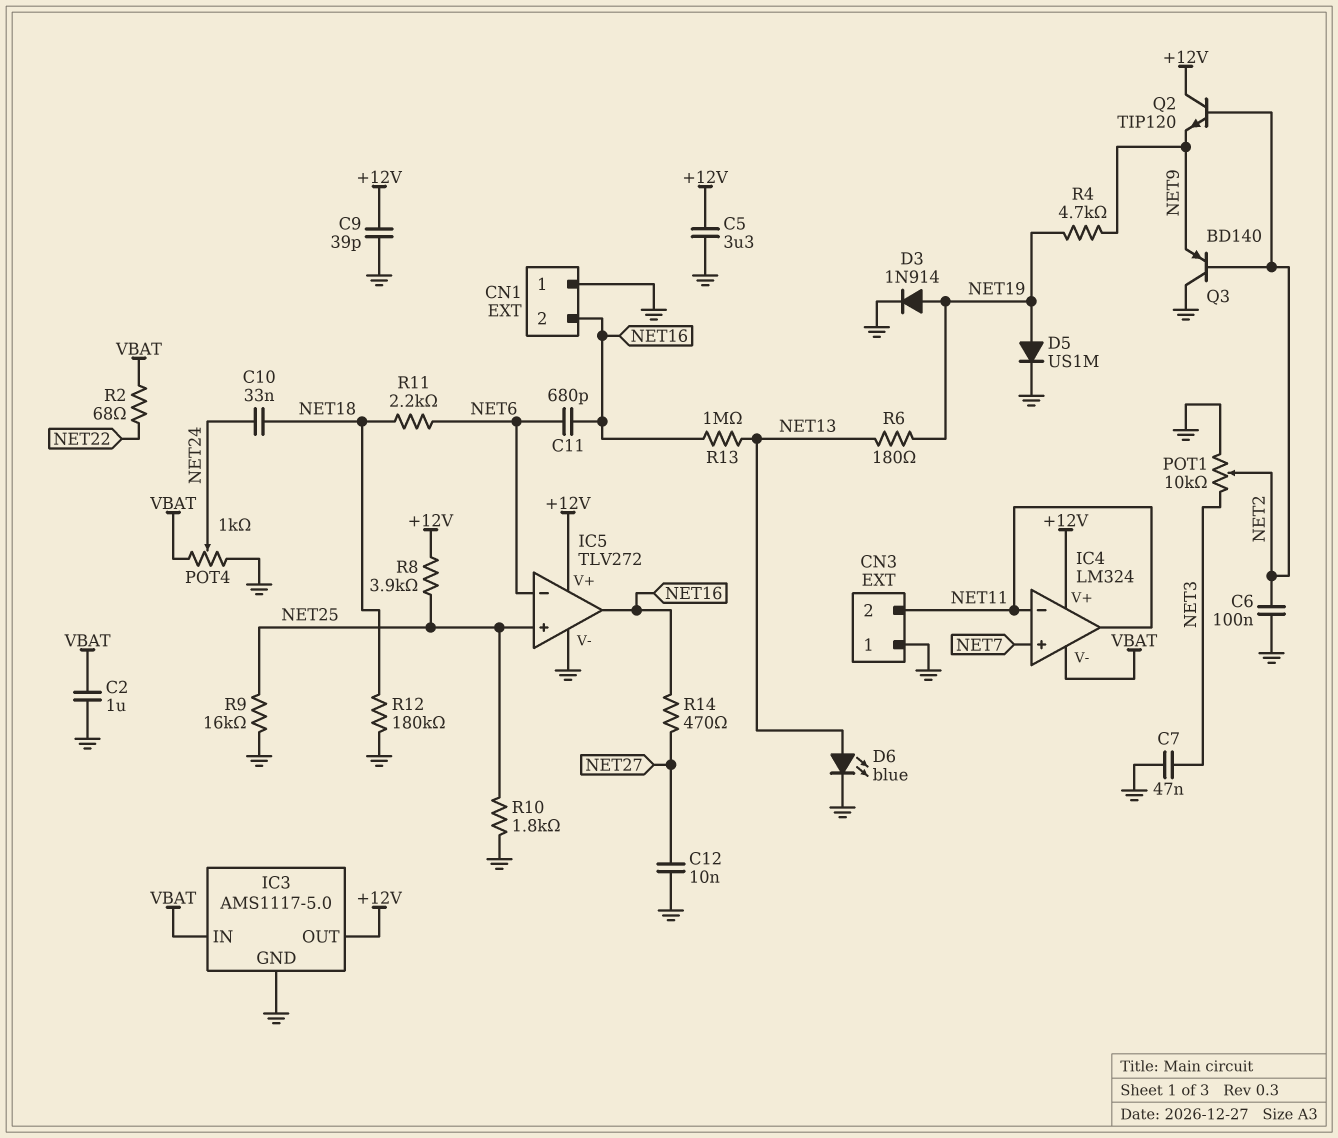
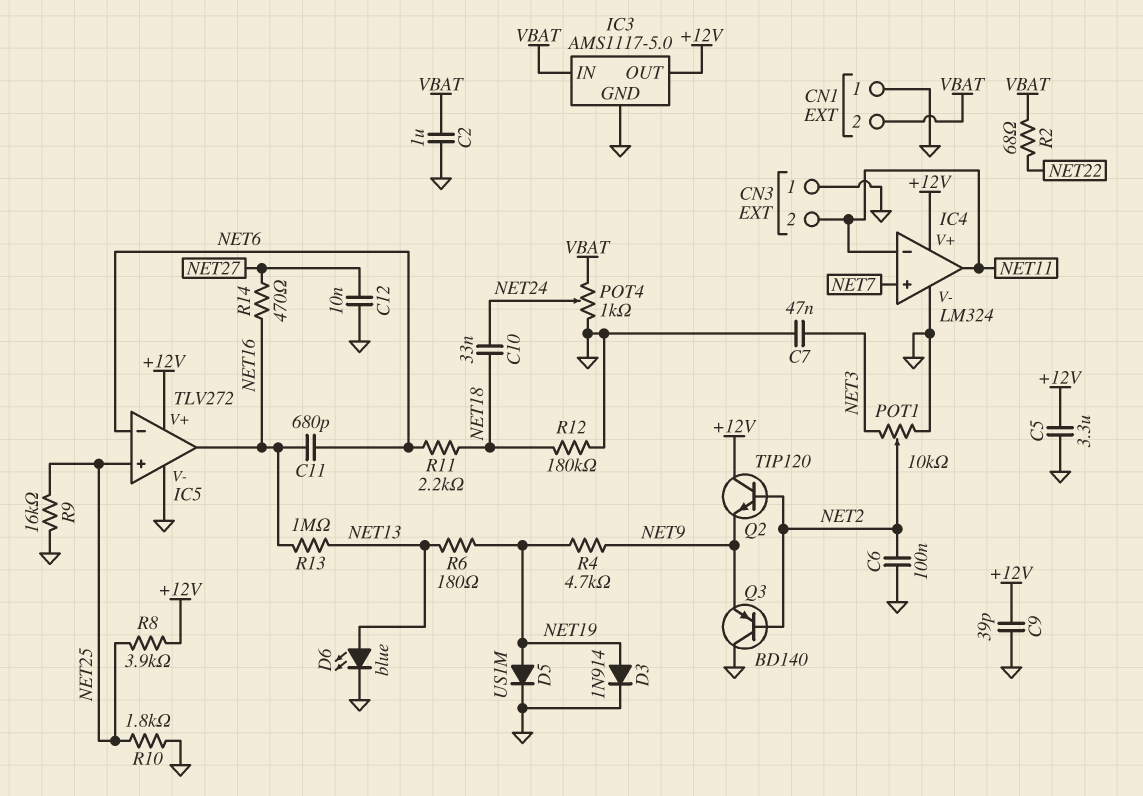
CN1 pin 2: NET16 -> VBAT
IC4 pin V-: VBAT -> GND

